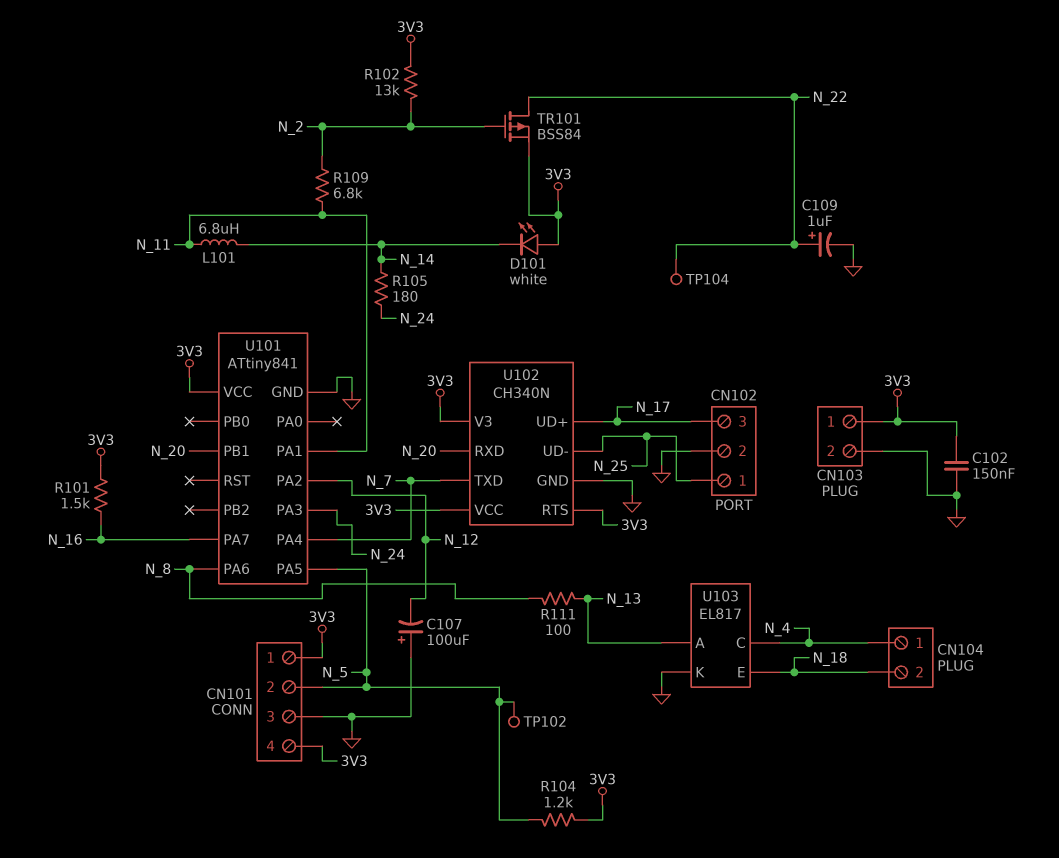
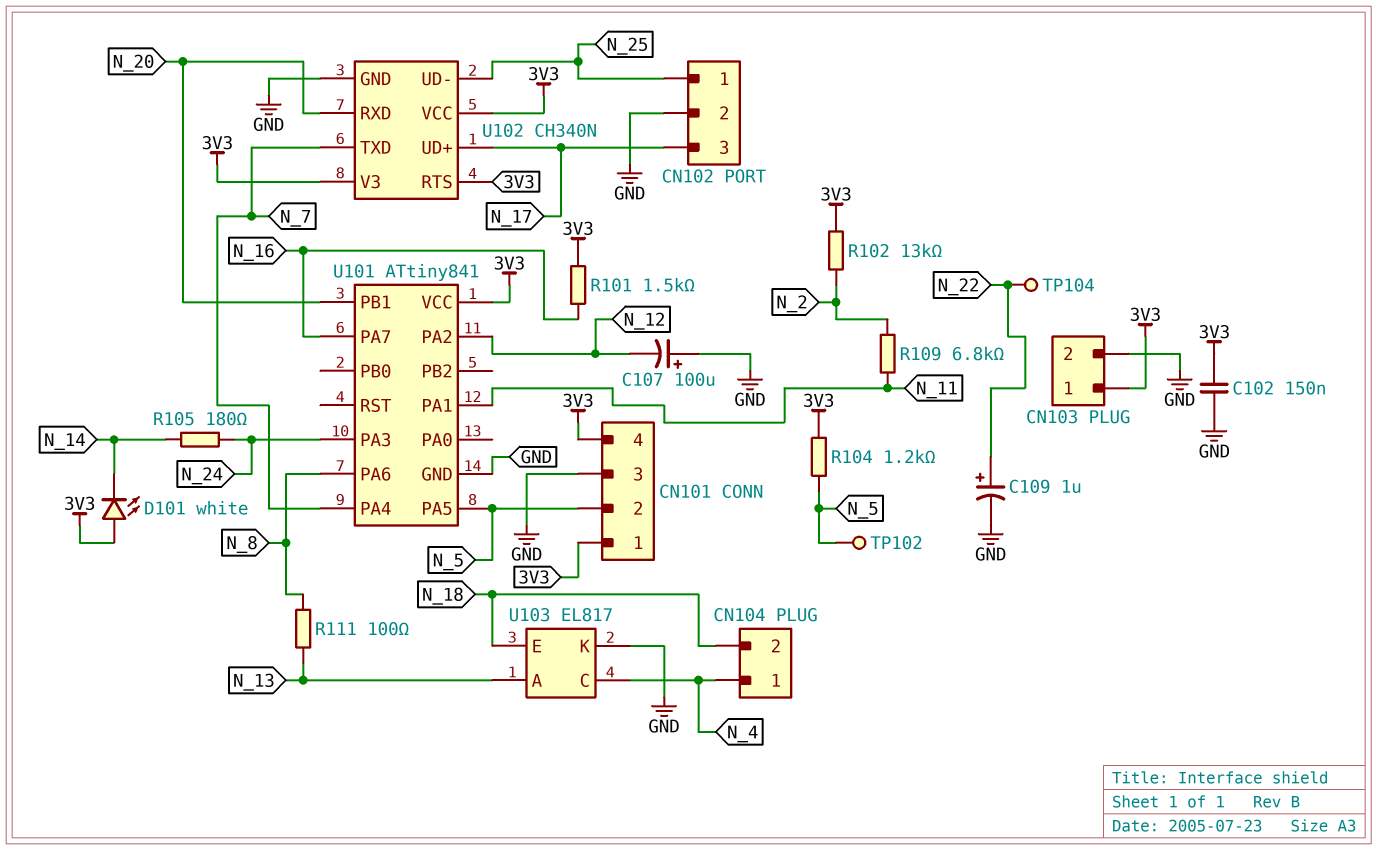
L101: 6.8uH (N_11, N_14) -> none
TR101: PMOS BSS84 (G N_2, D N_22, S 3V3) -> none

